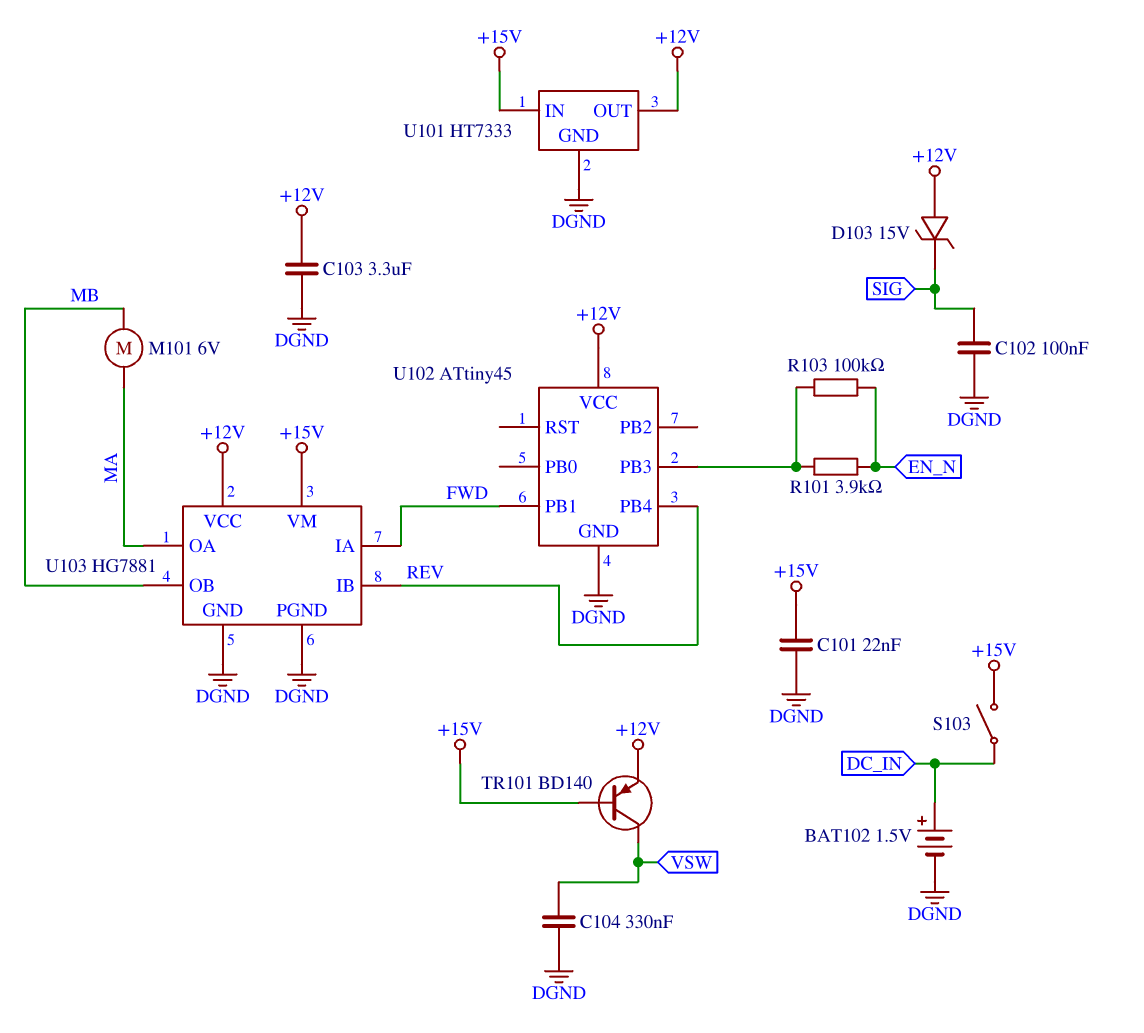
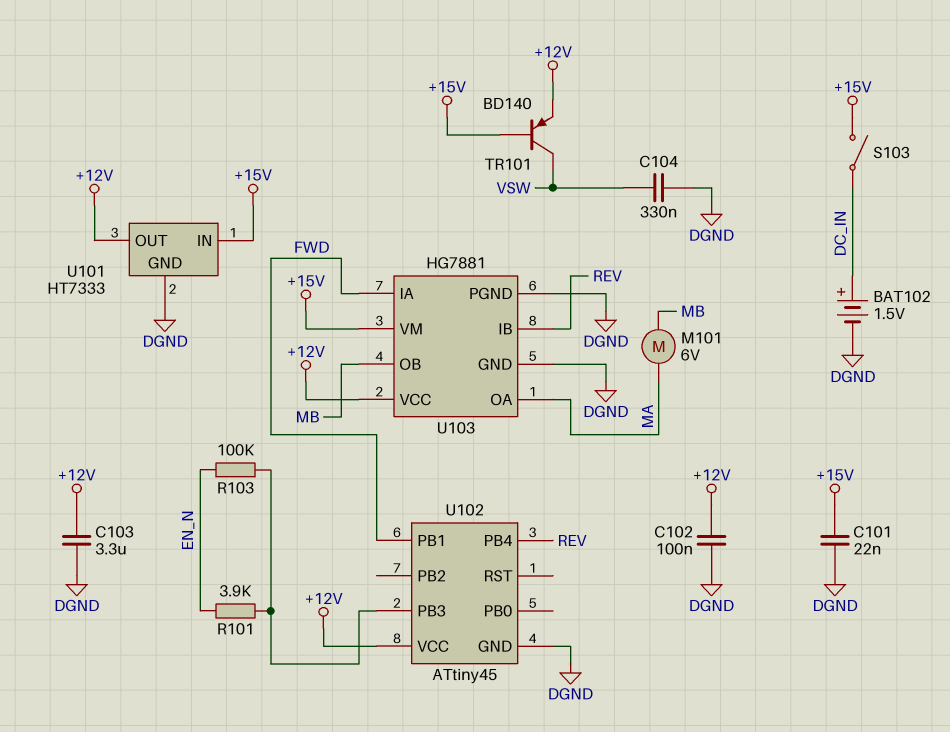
C102: 100nF (DGND, SIG) -> 100nF (+12V, DGND)
D103: zener 15V (A +12V, K SIG) -> none

